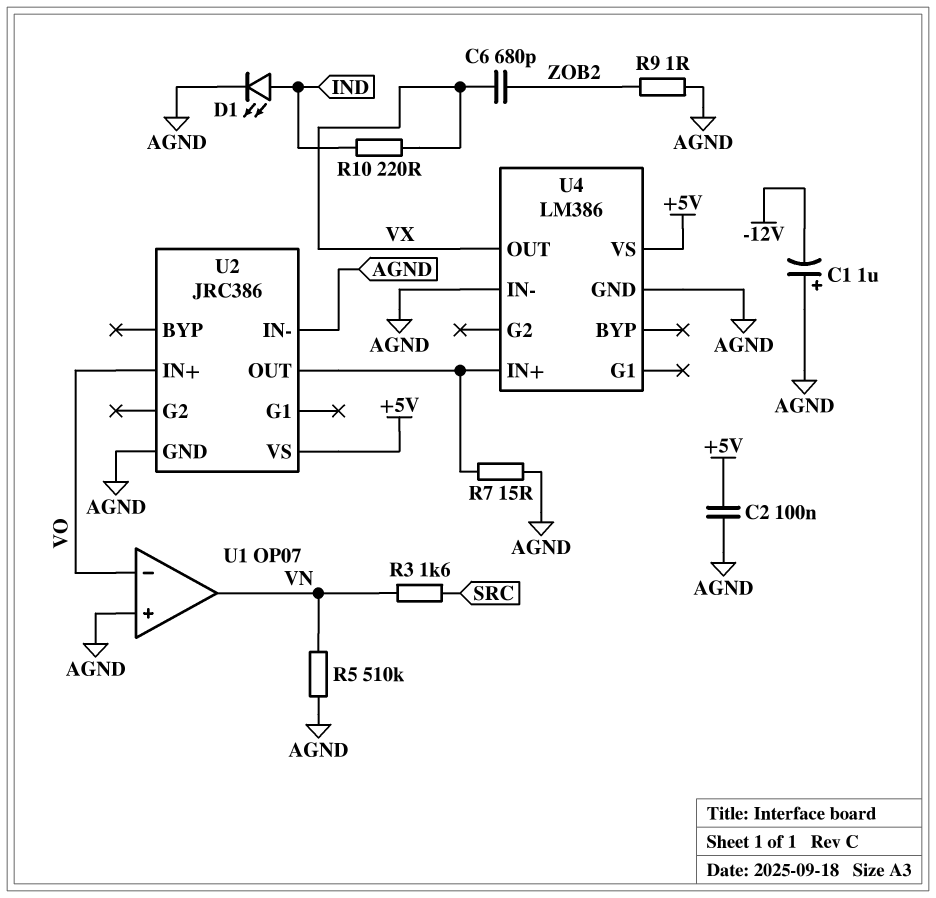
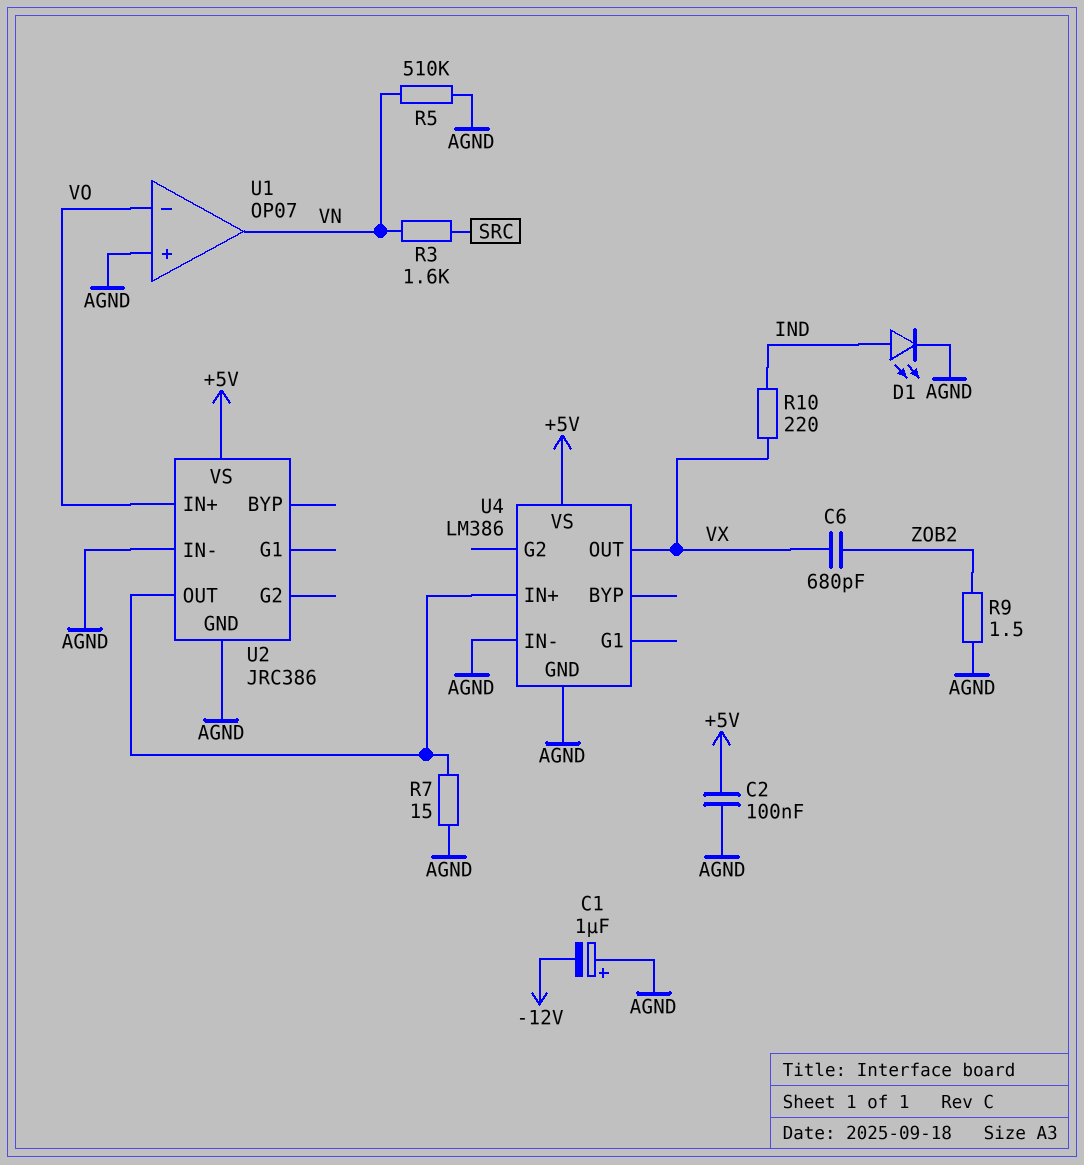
R9: 1 (AGND, ZOB2) -> 1.5 (AGND, ZOB2)

